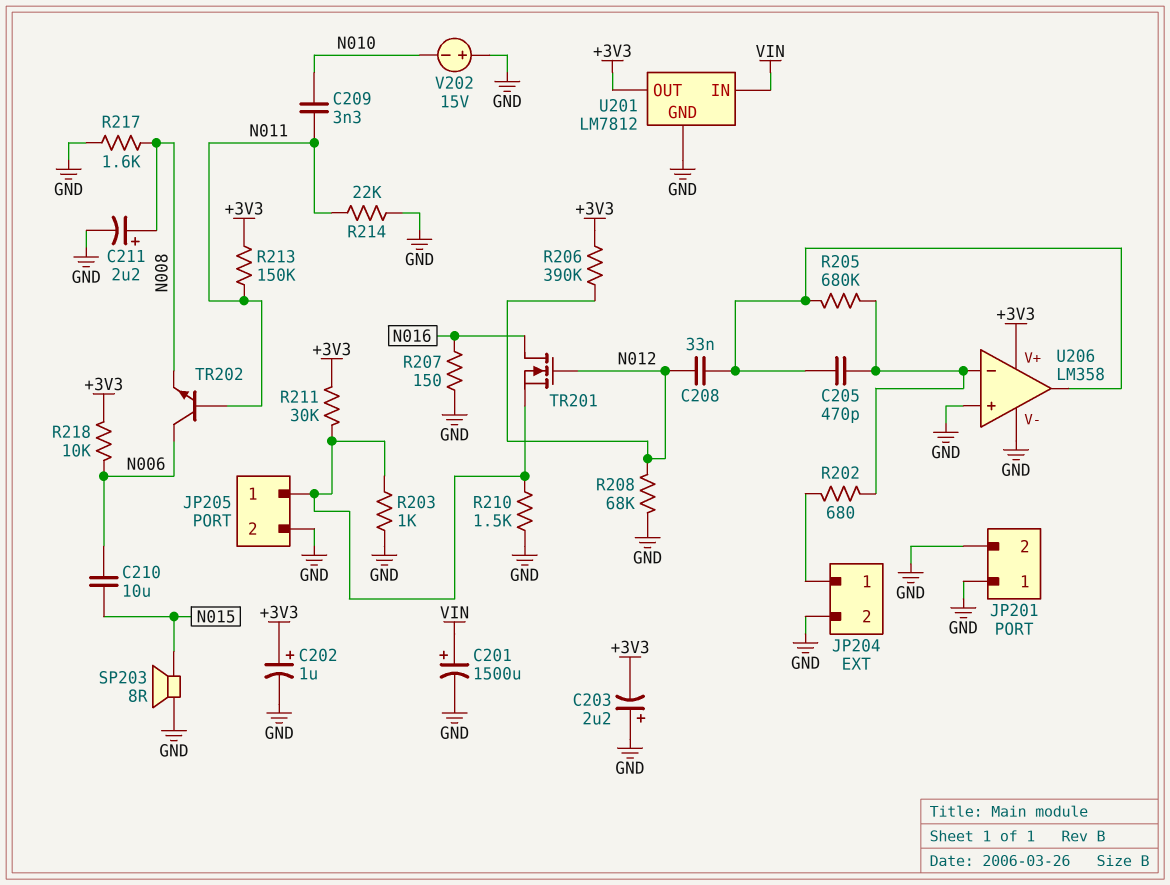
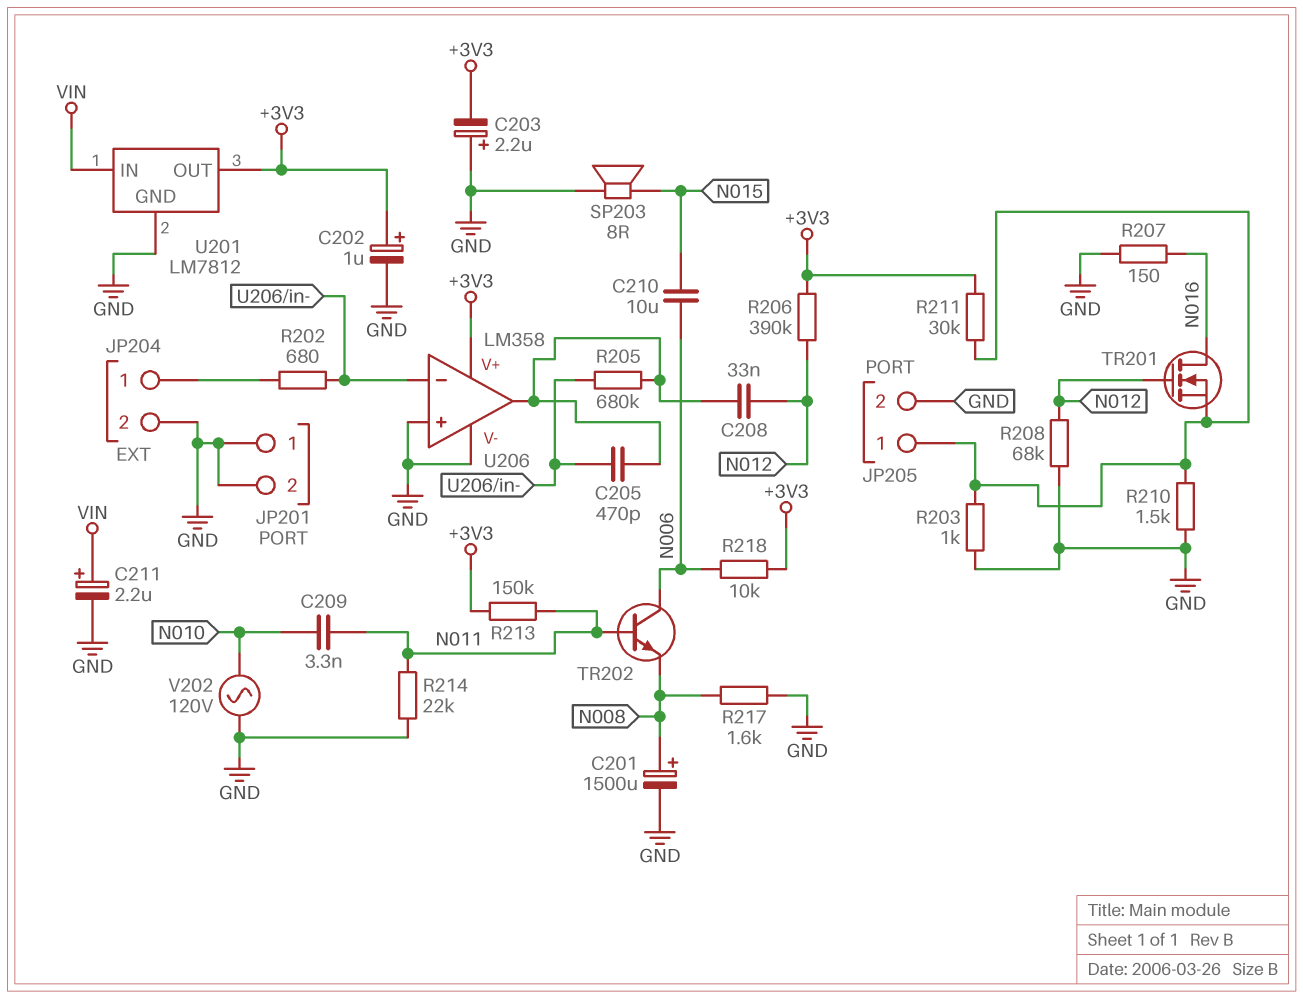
C201: 1500uF (plus VIN, minus GND) -> 1500uF (plus N008, minus GND)
C211: 2.2uF (plus N008, minus GND) -> 2.2uF (plus VIN, minus GND)
V202: 15V (plus GND, minus N010) -> AC 120V (GND, N010)

